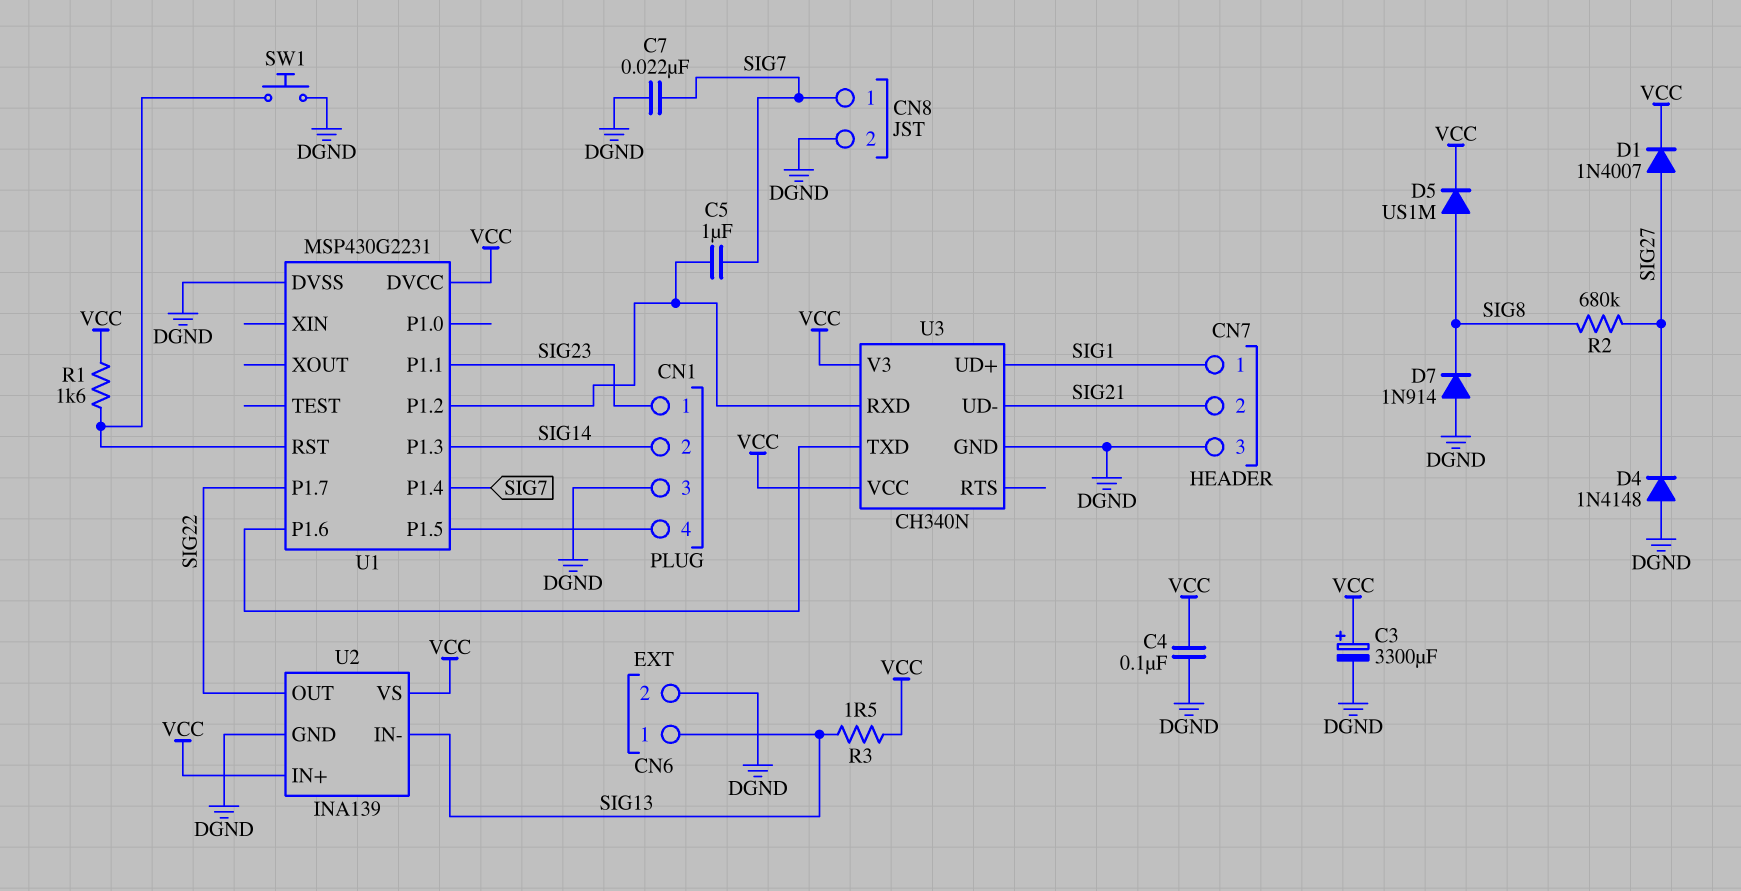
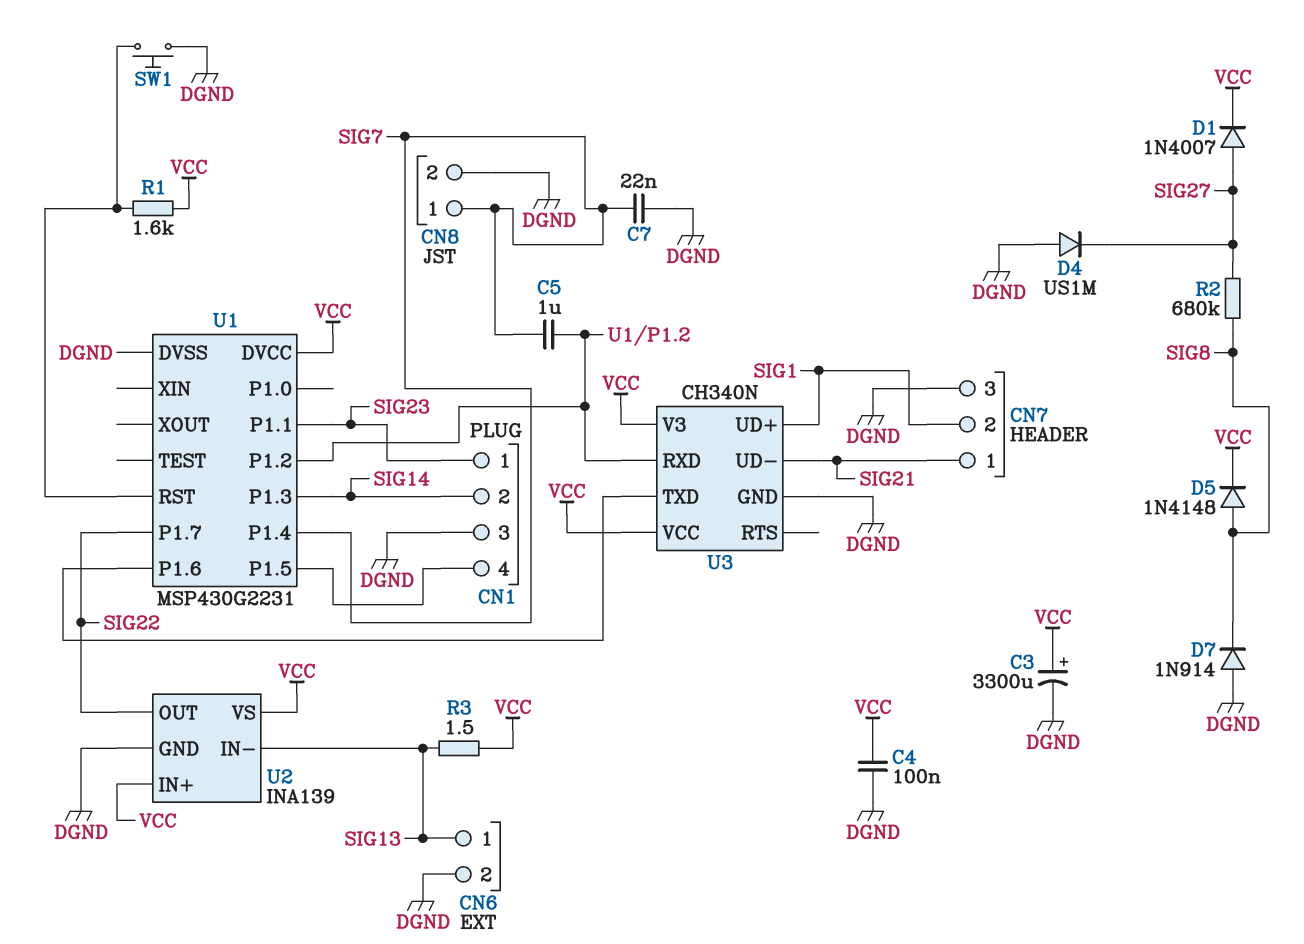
CN7 pin 1: SIG1 -> SIG21
CN7 pin 2: SIG21 -> SIG1
D4: diode 1N4148 (A DGND, K SIG27) -> diode US1M (A DGND, K SIG27)
D5: diode US1M (A SIG8, K VCC) -> diode 1N4148 (A SIG8, K VCC)

